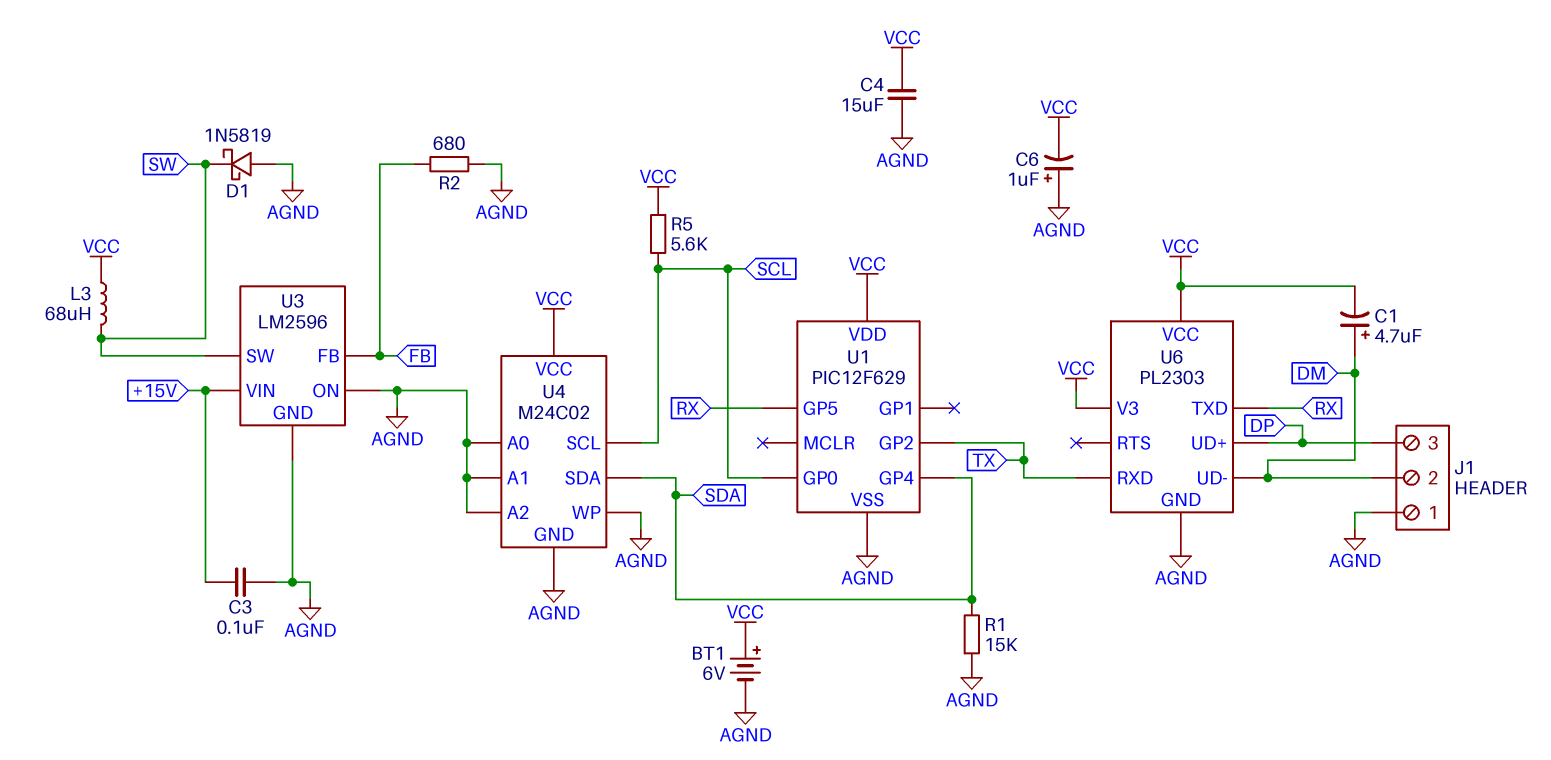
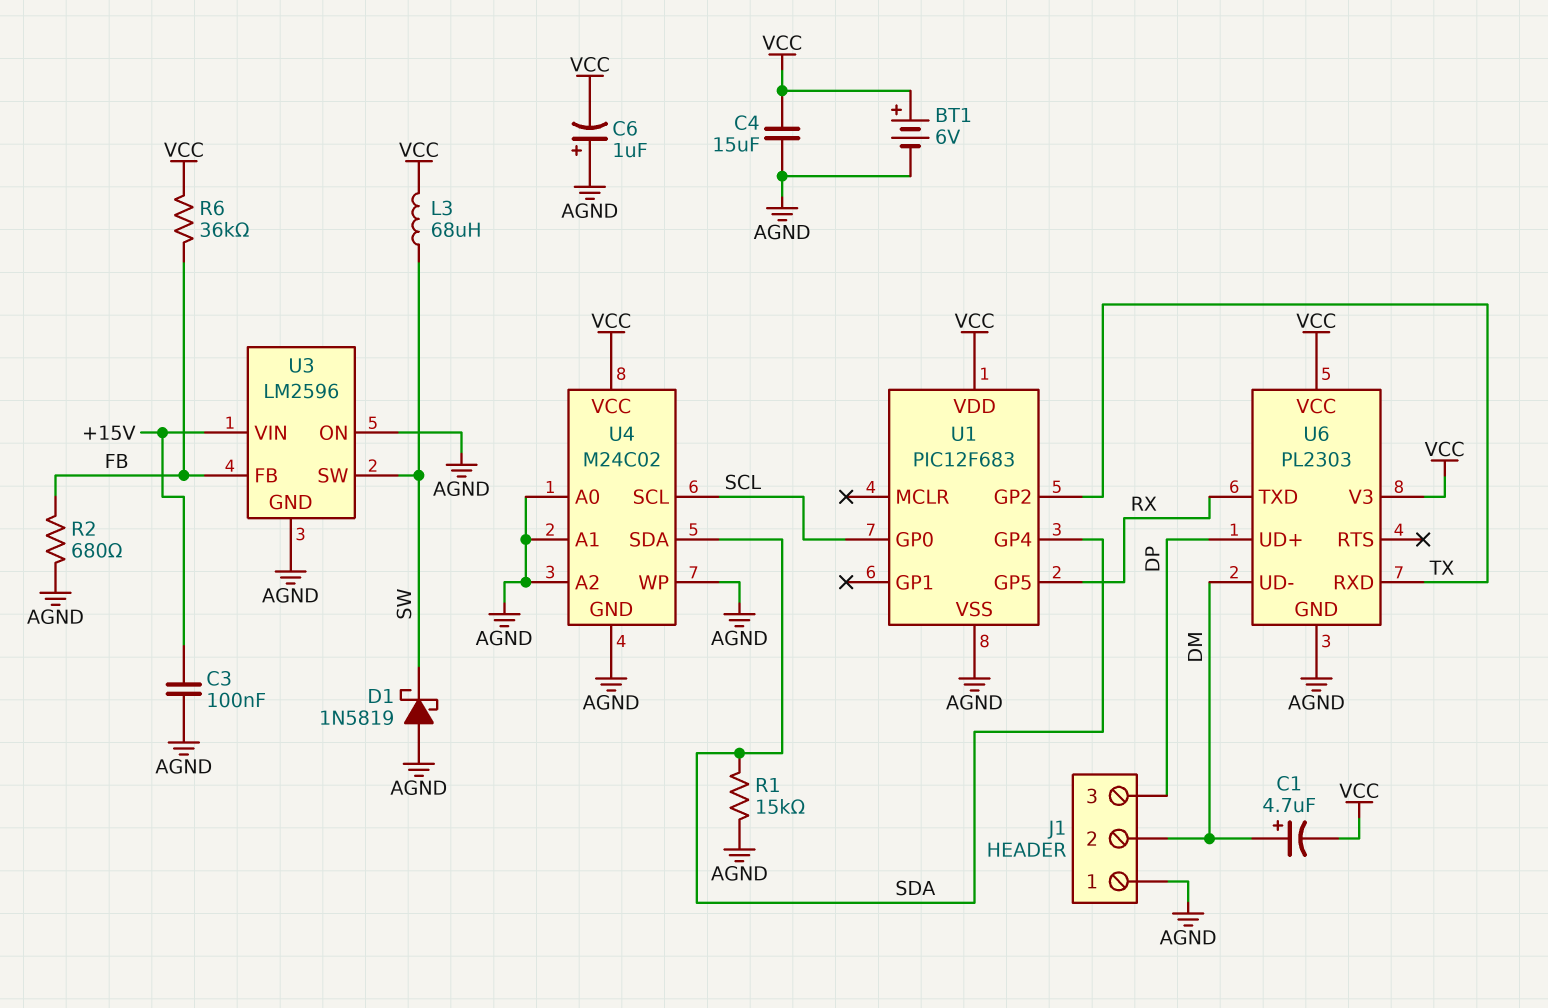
R5: 5.6k (SCL, VCC) -> none
R6: none -> 36k (FB, VCC)
U1: PIC12F629 -> PIC12F683

